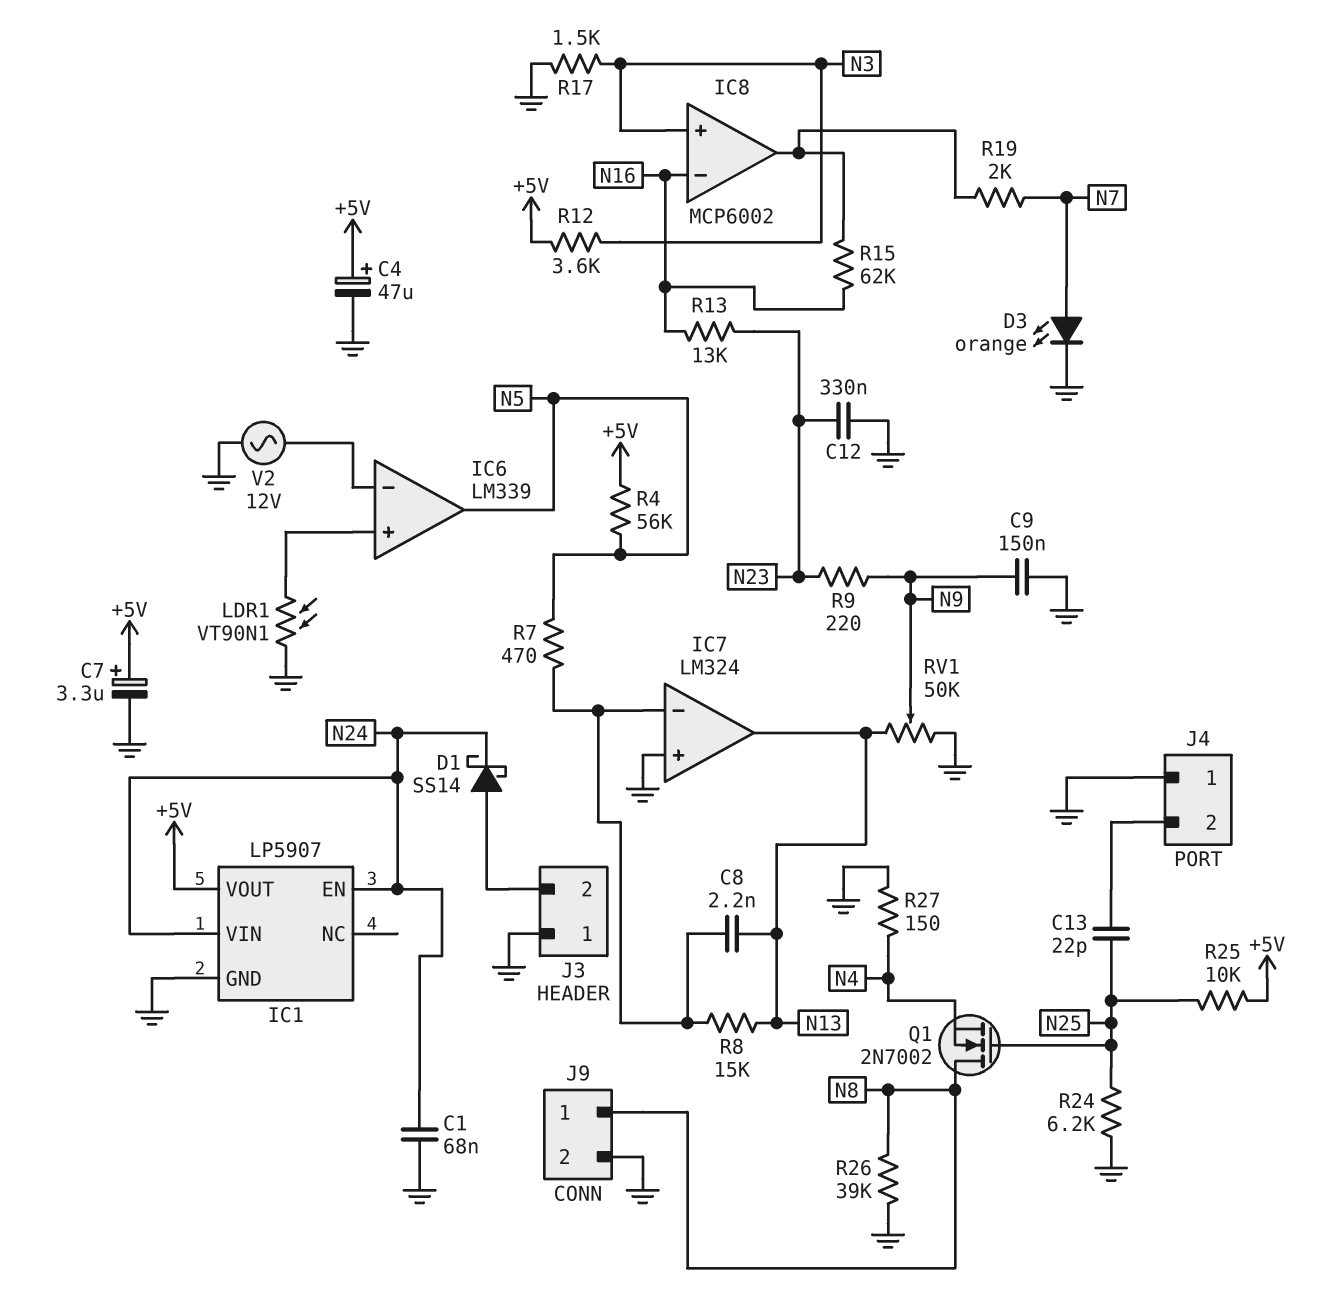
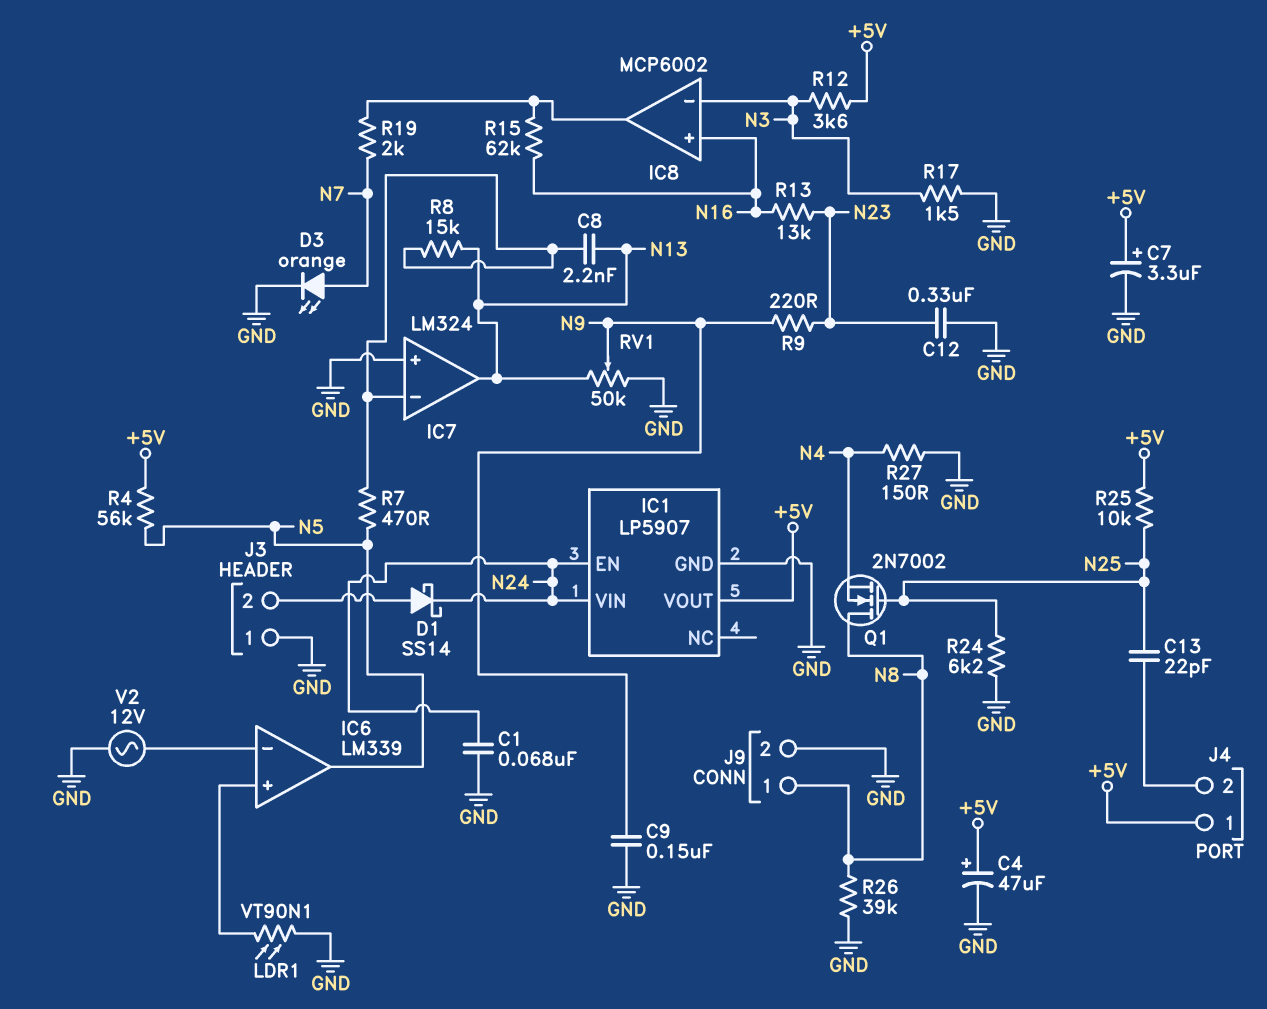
IC8 pin in+: N3 -> N16
IC8 pin in-: N16 -> N3
J4 pin 1: GND -> +5V

